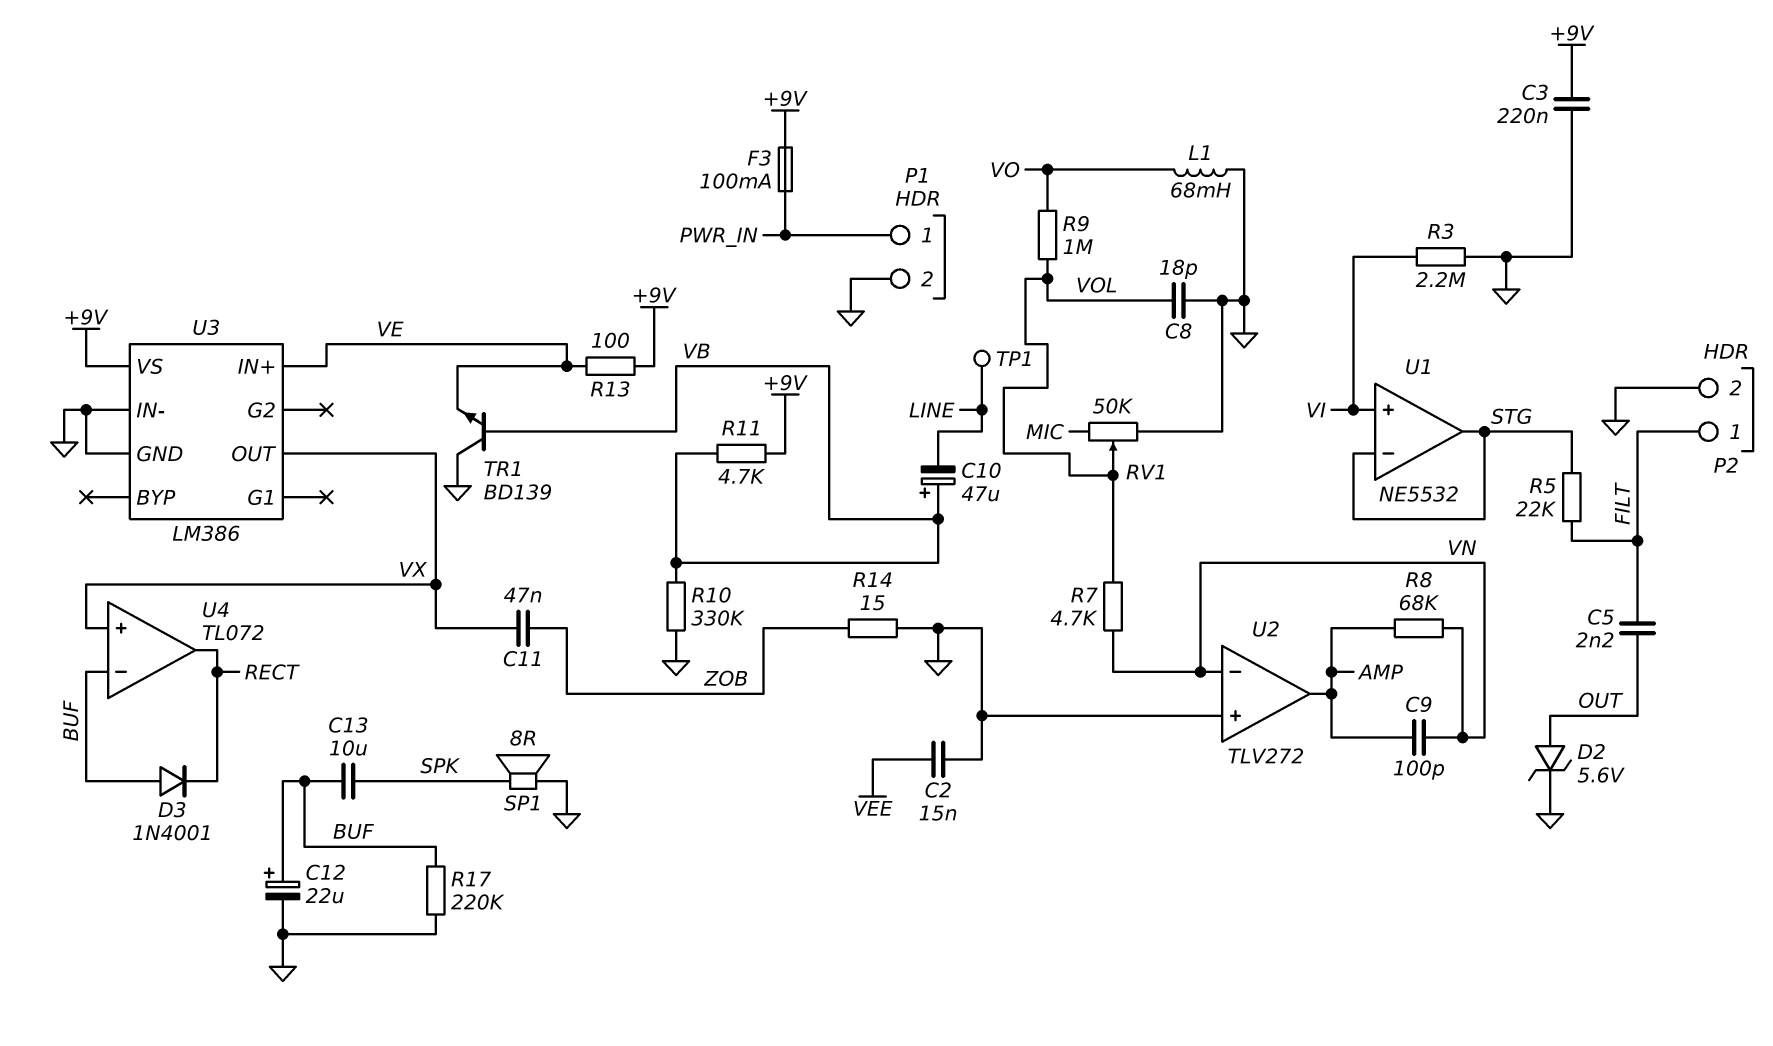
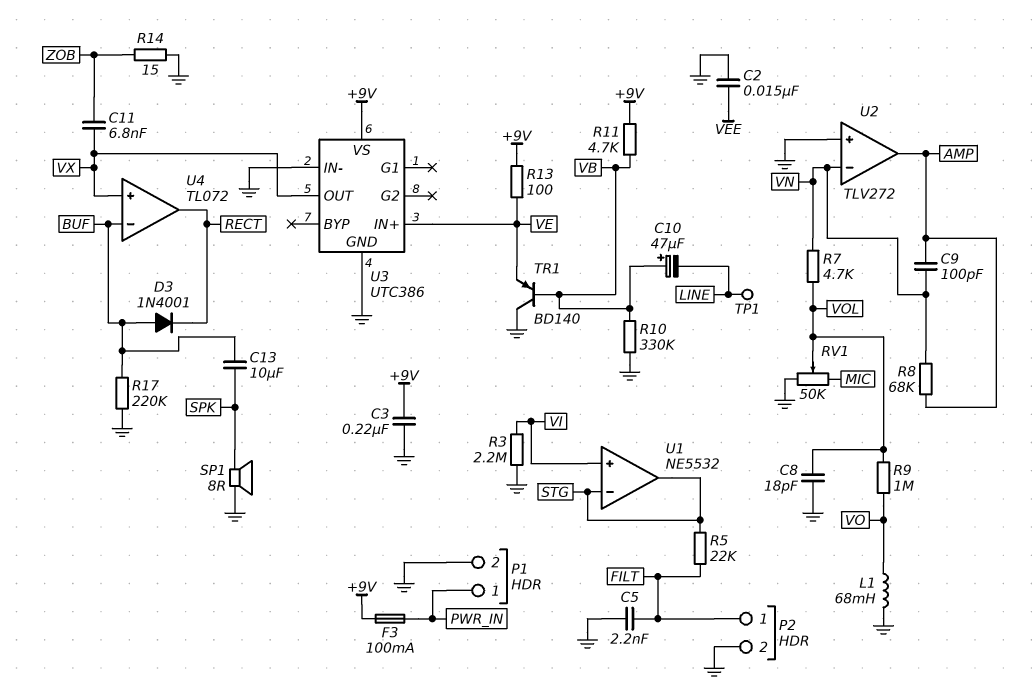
C5: 2.2nF (FILT, OUT) -> 2.2nF (FILT, GND)
C11: 47nF (VX, ZOB) -> 6.8nF (VX, ZOB)
C12: 22uF (plus BUF, minus GND) -> none
D2: zener 5.6V (A OUT, K GND) -> none
TR1: NPN BD139 (B VB, C GND, E VE) -> PNP BD140 (B VB, C GND, E VE)
U3: LM386 -> UTC386

